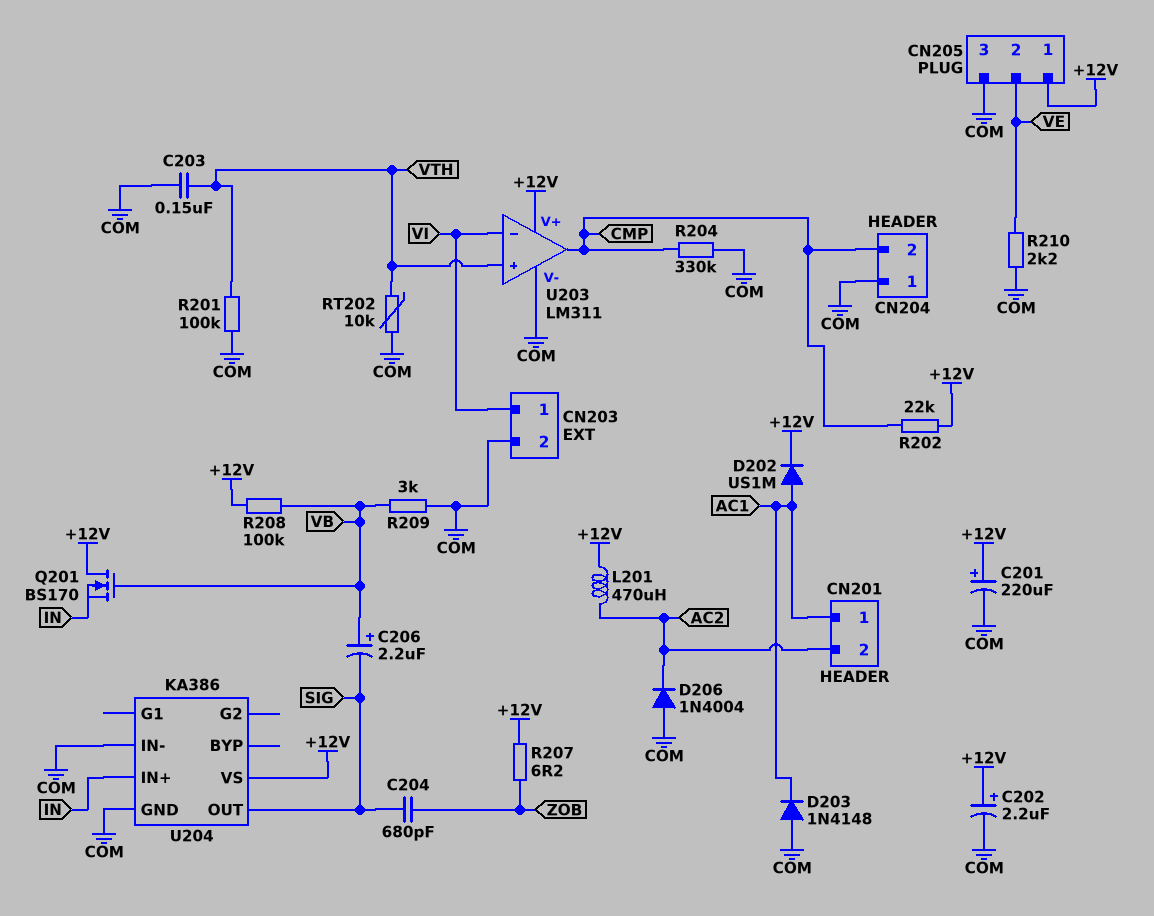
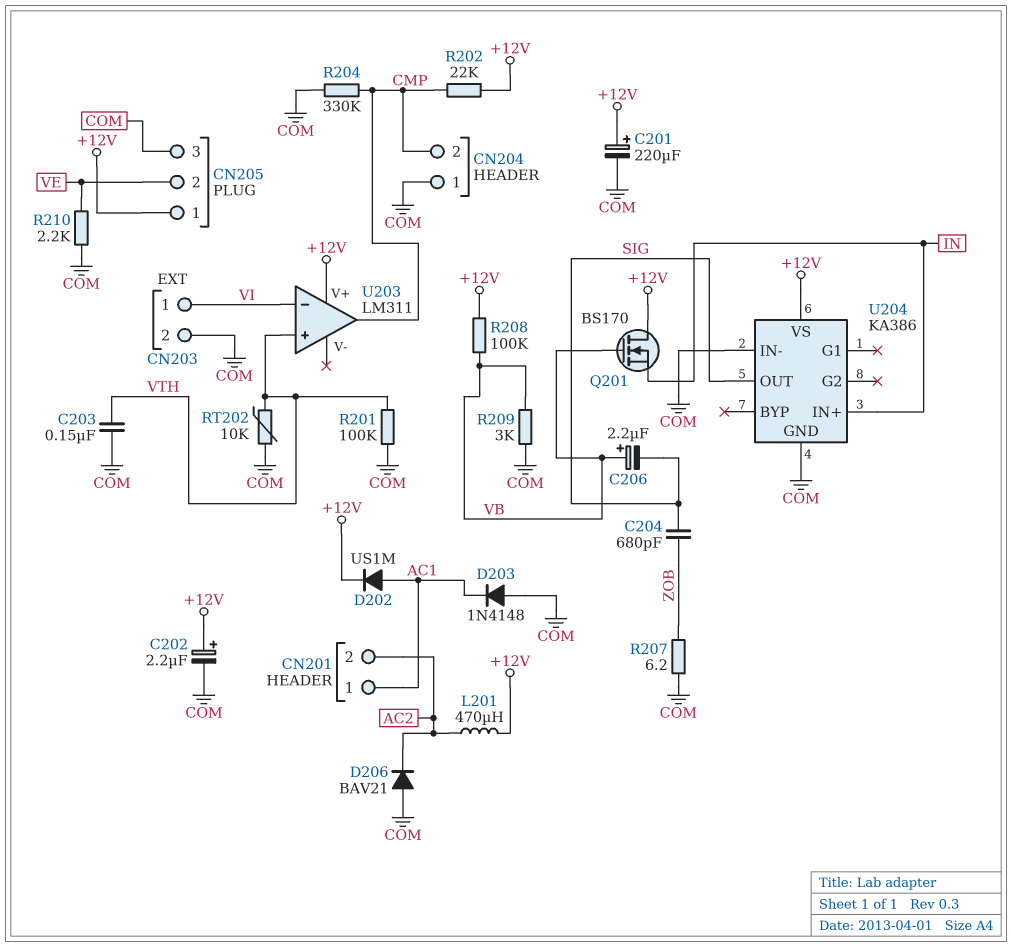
D206: diode 1N4004 (A COM, K AC2) -> diode BAV21 (A COM, K AC2)
R207: 6.2 (+12V, ZOB) -> 6.2 (COM, ZOB)
U203 pin V-: COM -> none

